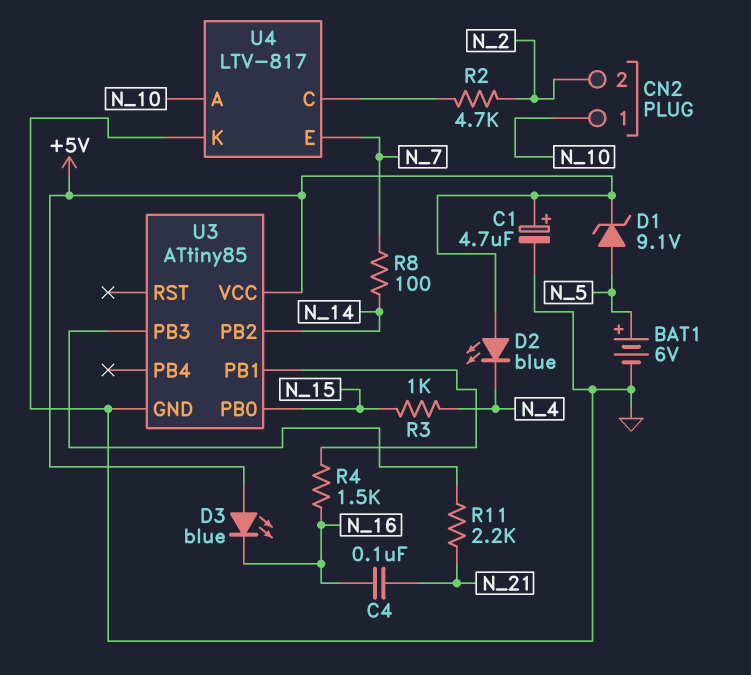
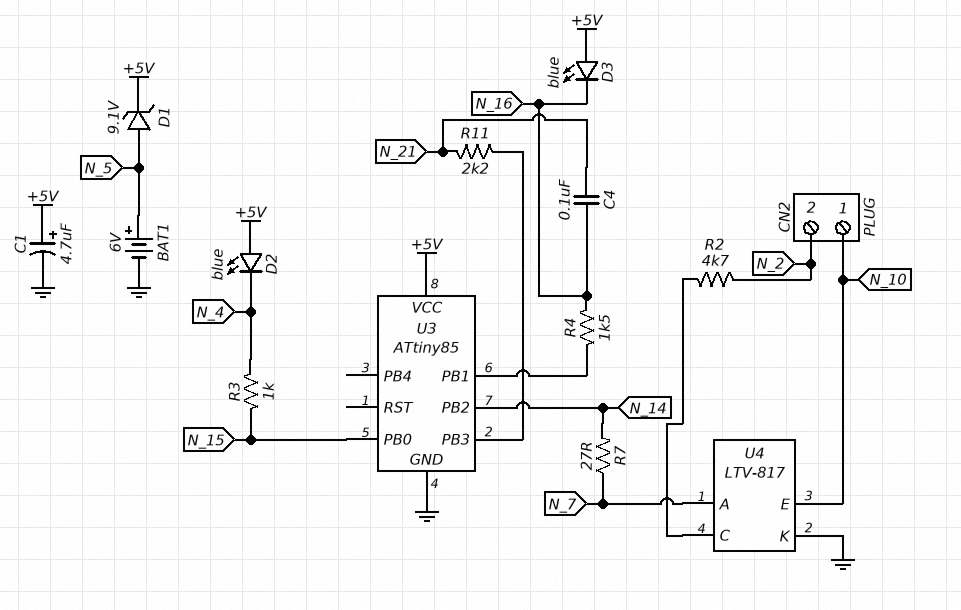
R7: none -> 27 (N_7, N_14)
R8: 100 (N_7, N_14) -> none
U4 pin A: N_10 -> N_7
U4 pin E: N_7 -> N_10

